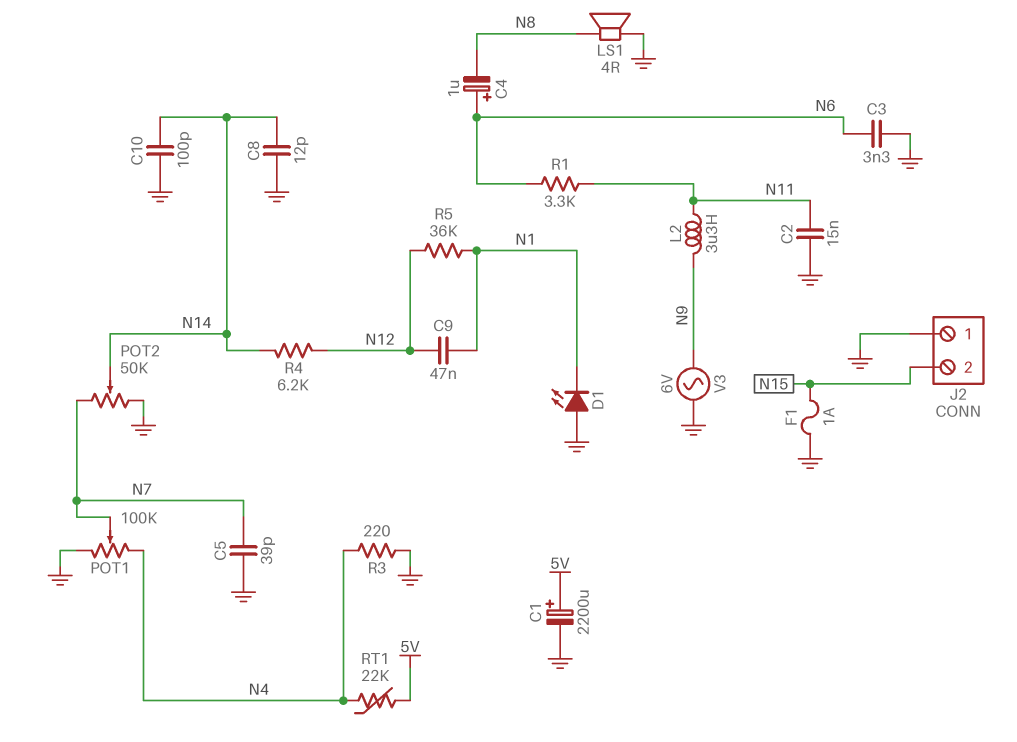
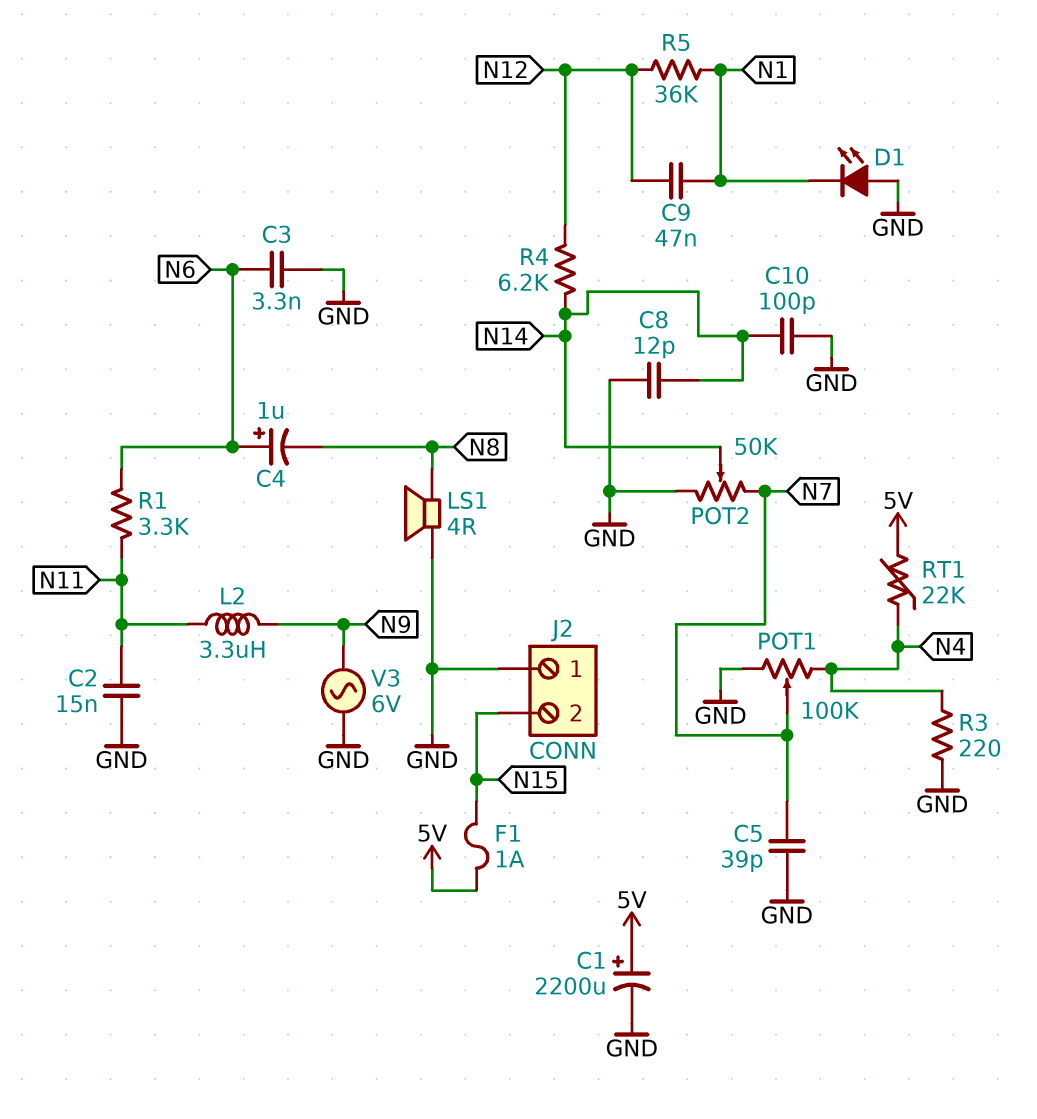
F1: 1A (GND, N15) -> 1A (5V, N15)

